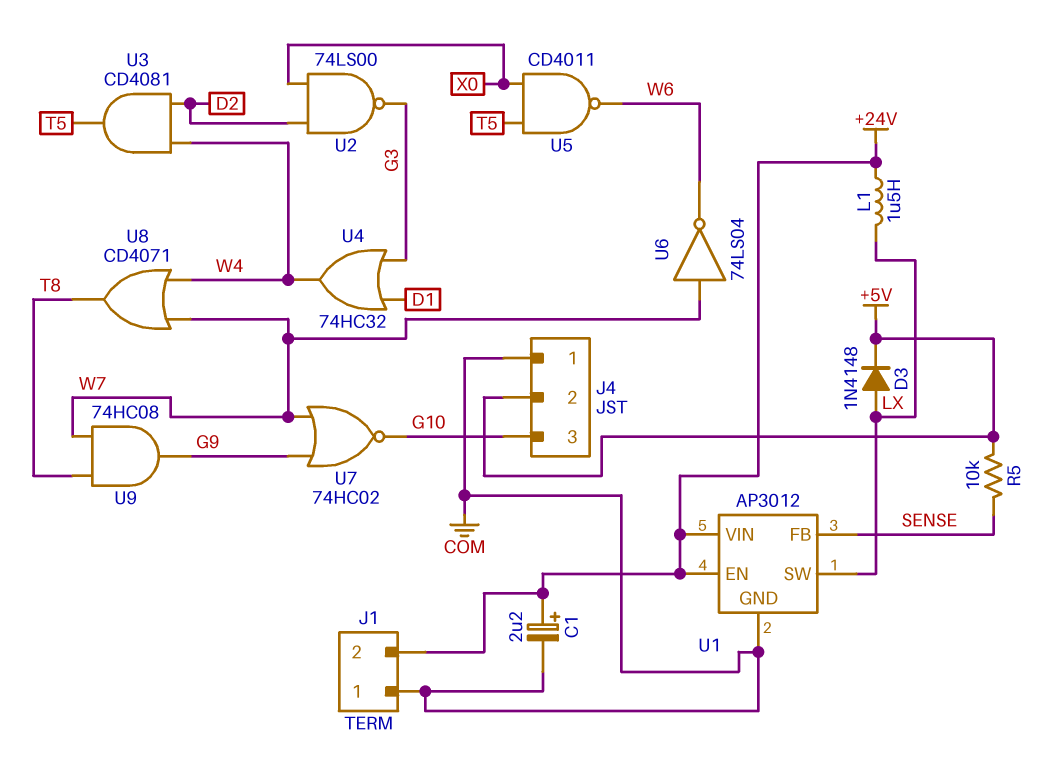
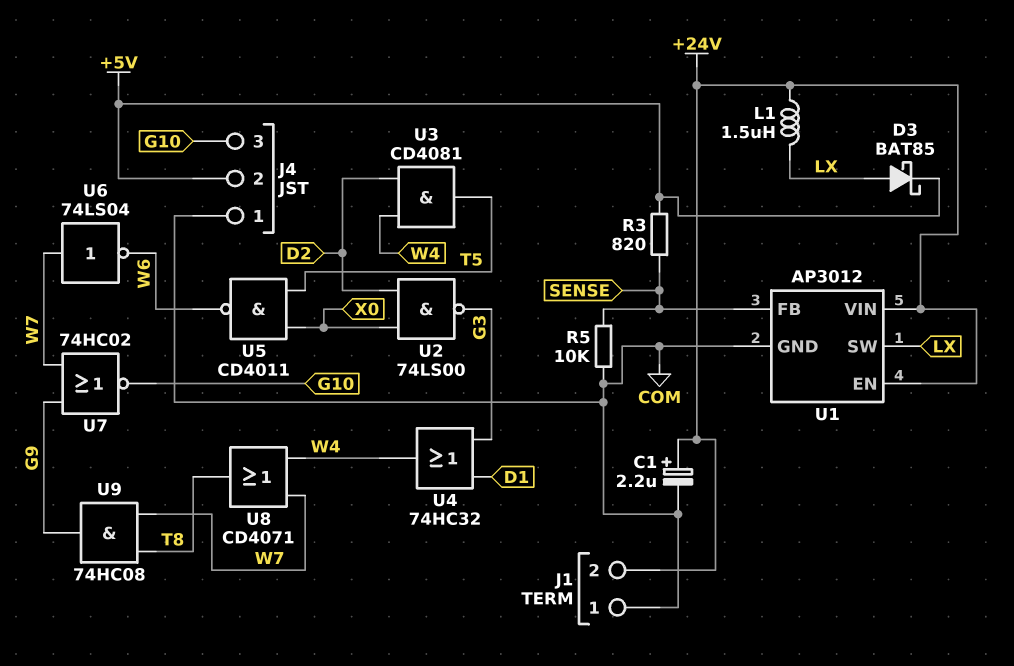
D3: diode 1N4148 (A LX, K +5V) -> schottky BAT85 (A LX, K +5V)
R3: none -> 820 (+5V, SENSE)
R5: 10k (+5V, SENSE) -> 10k (COM, SENSE)

